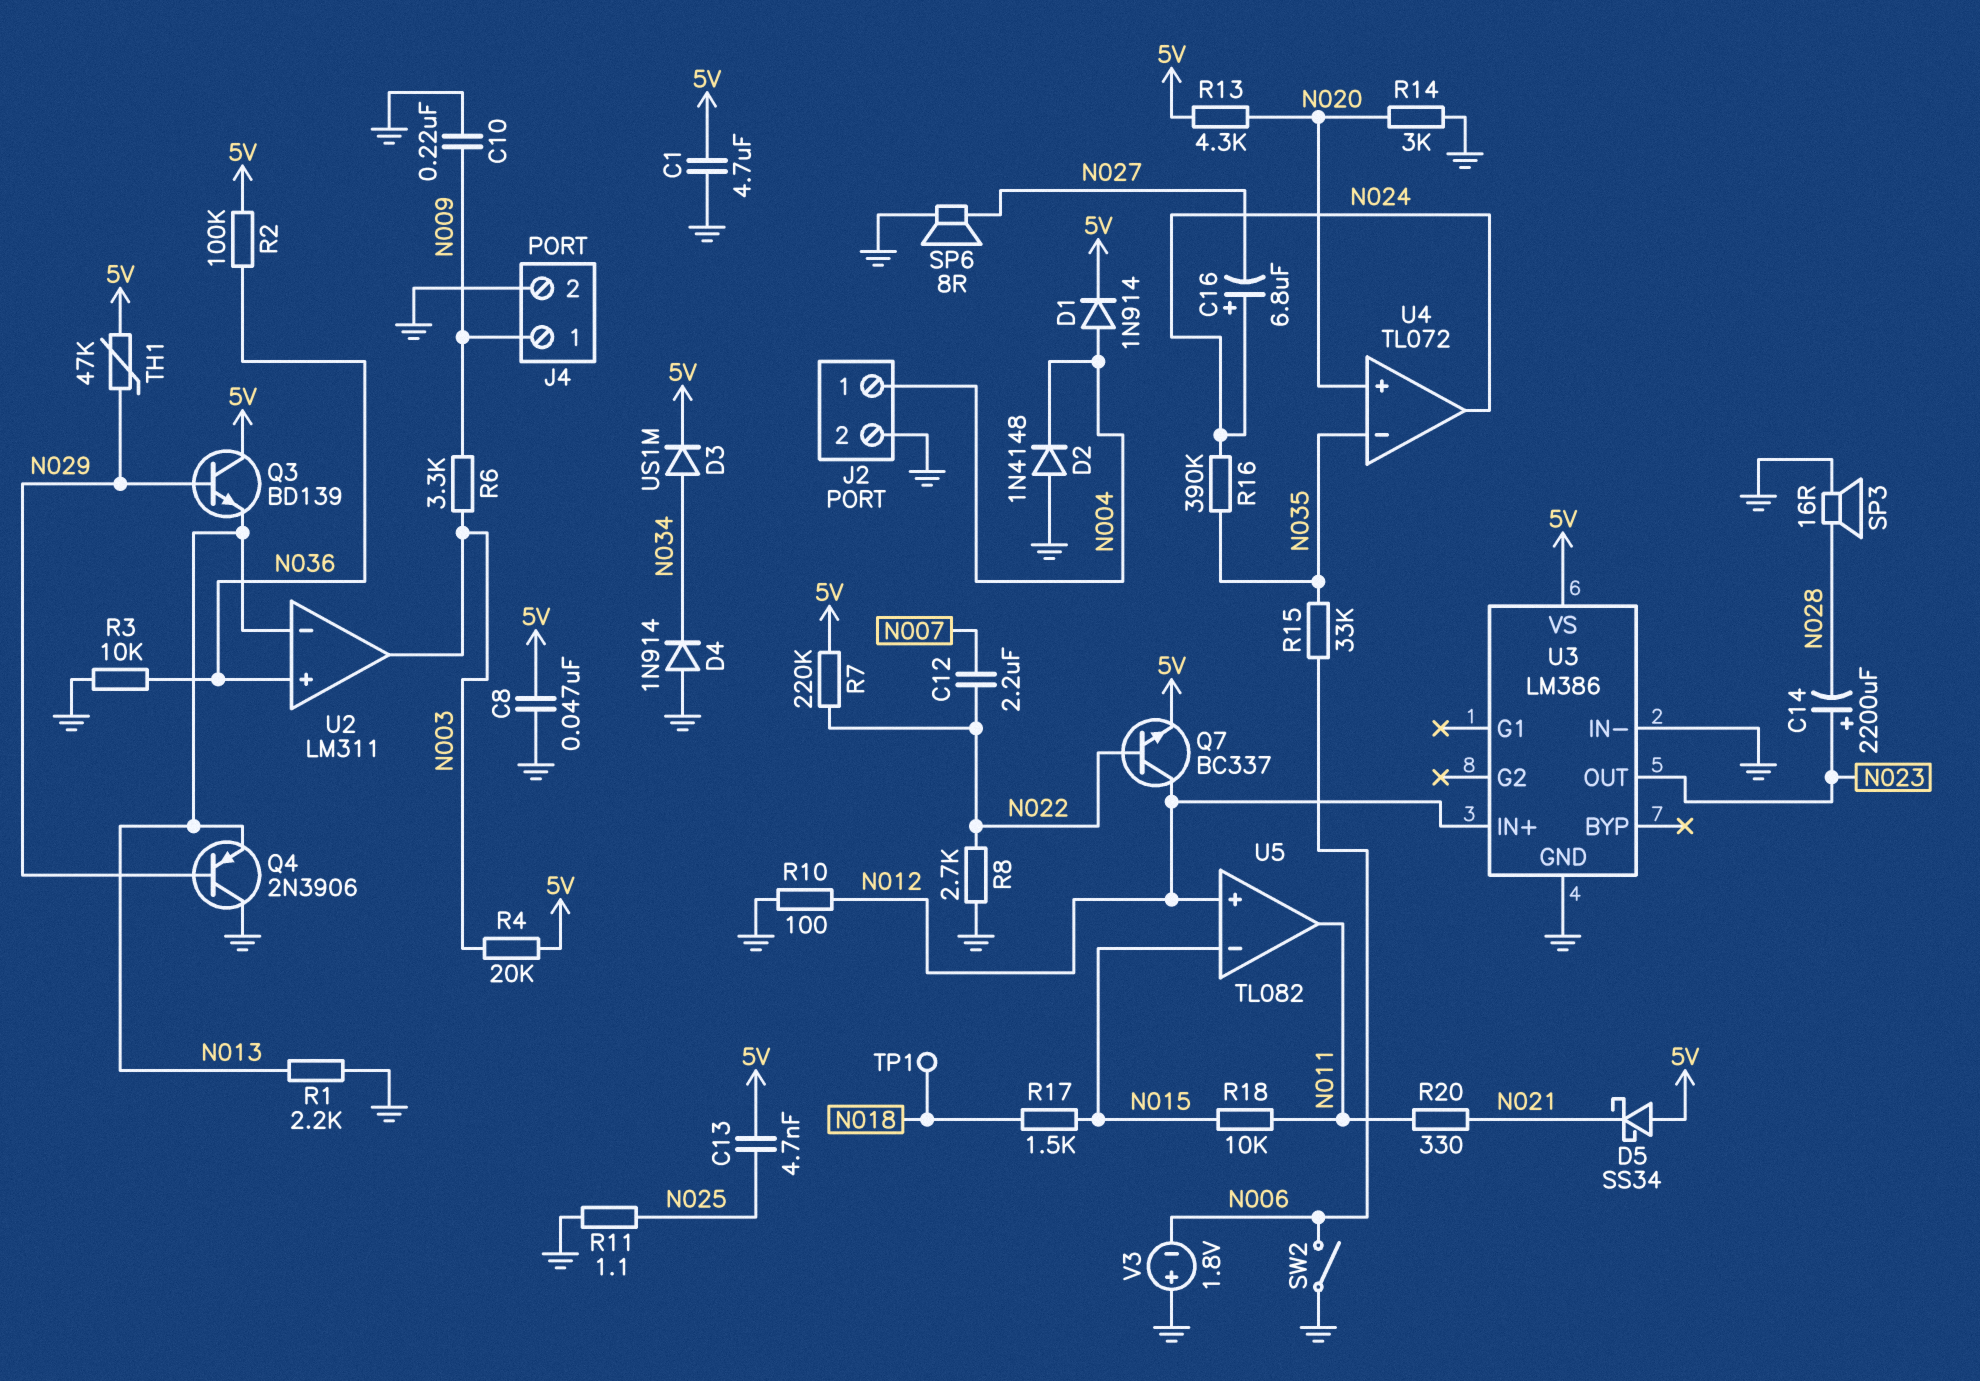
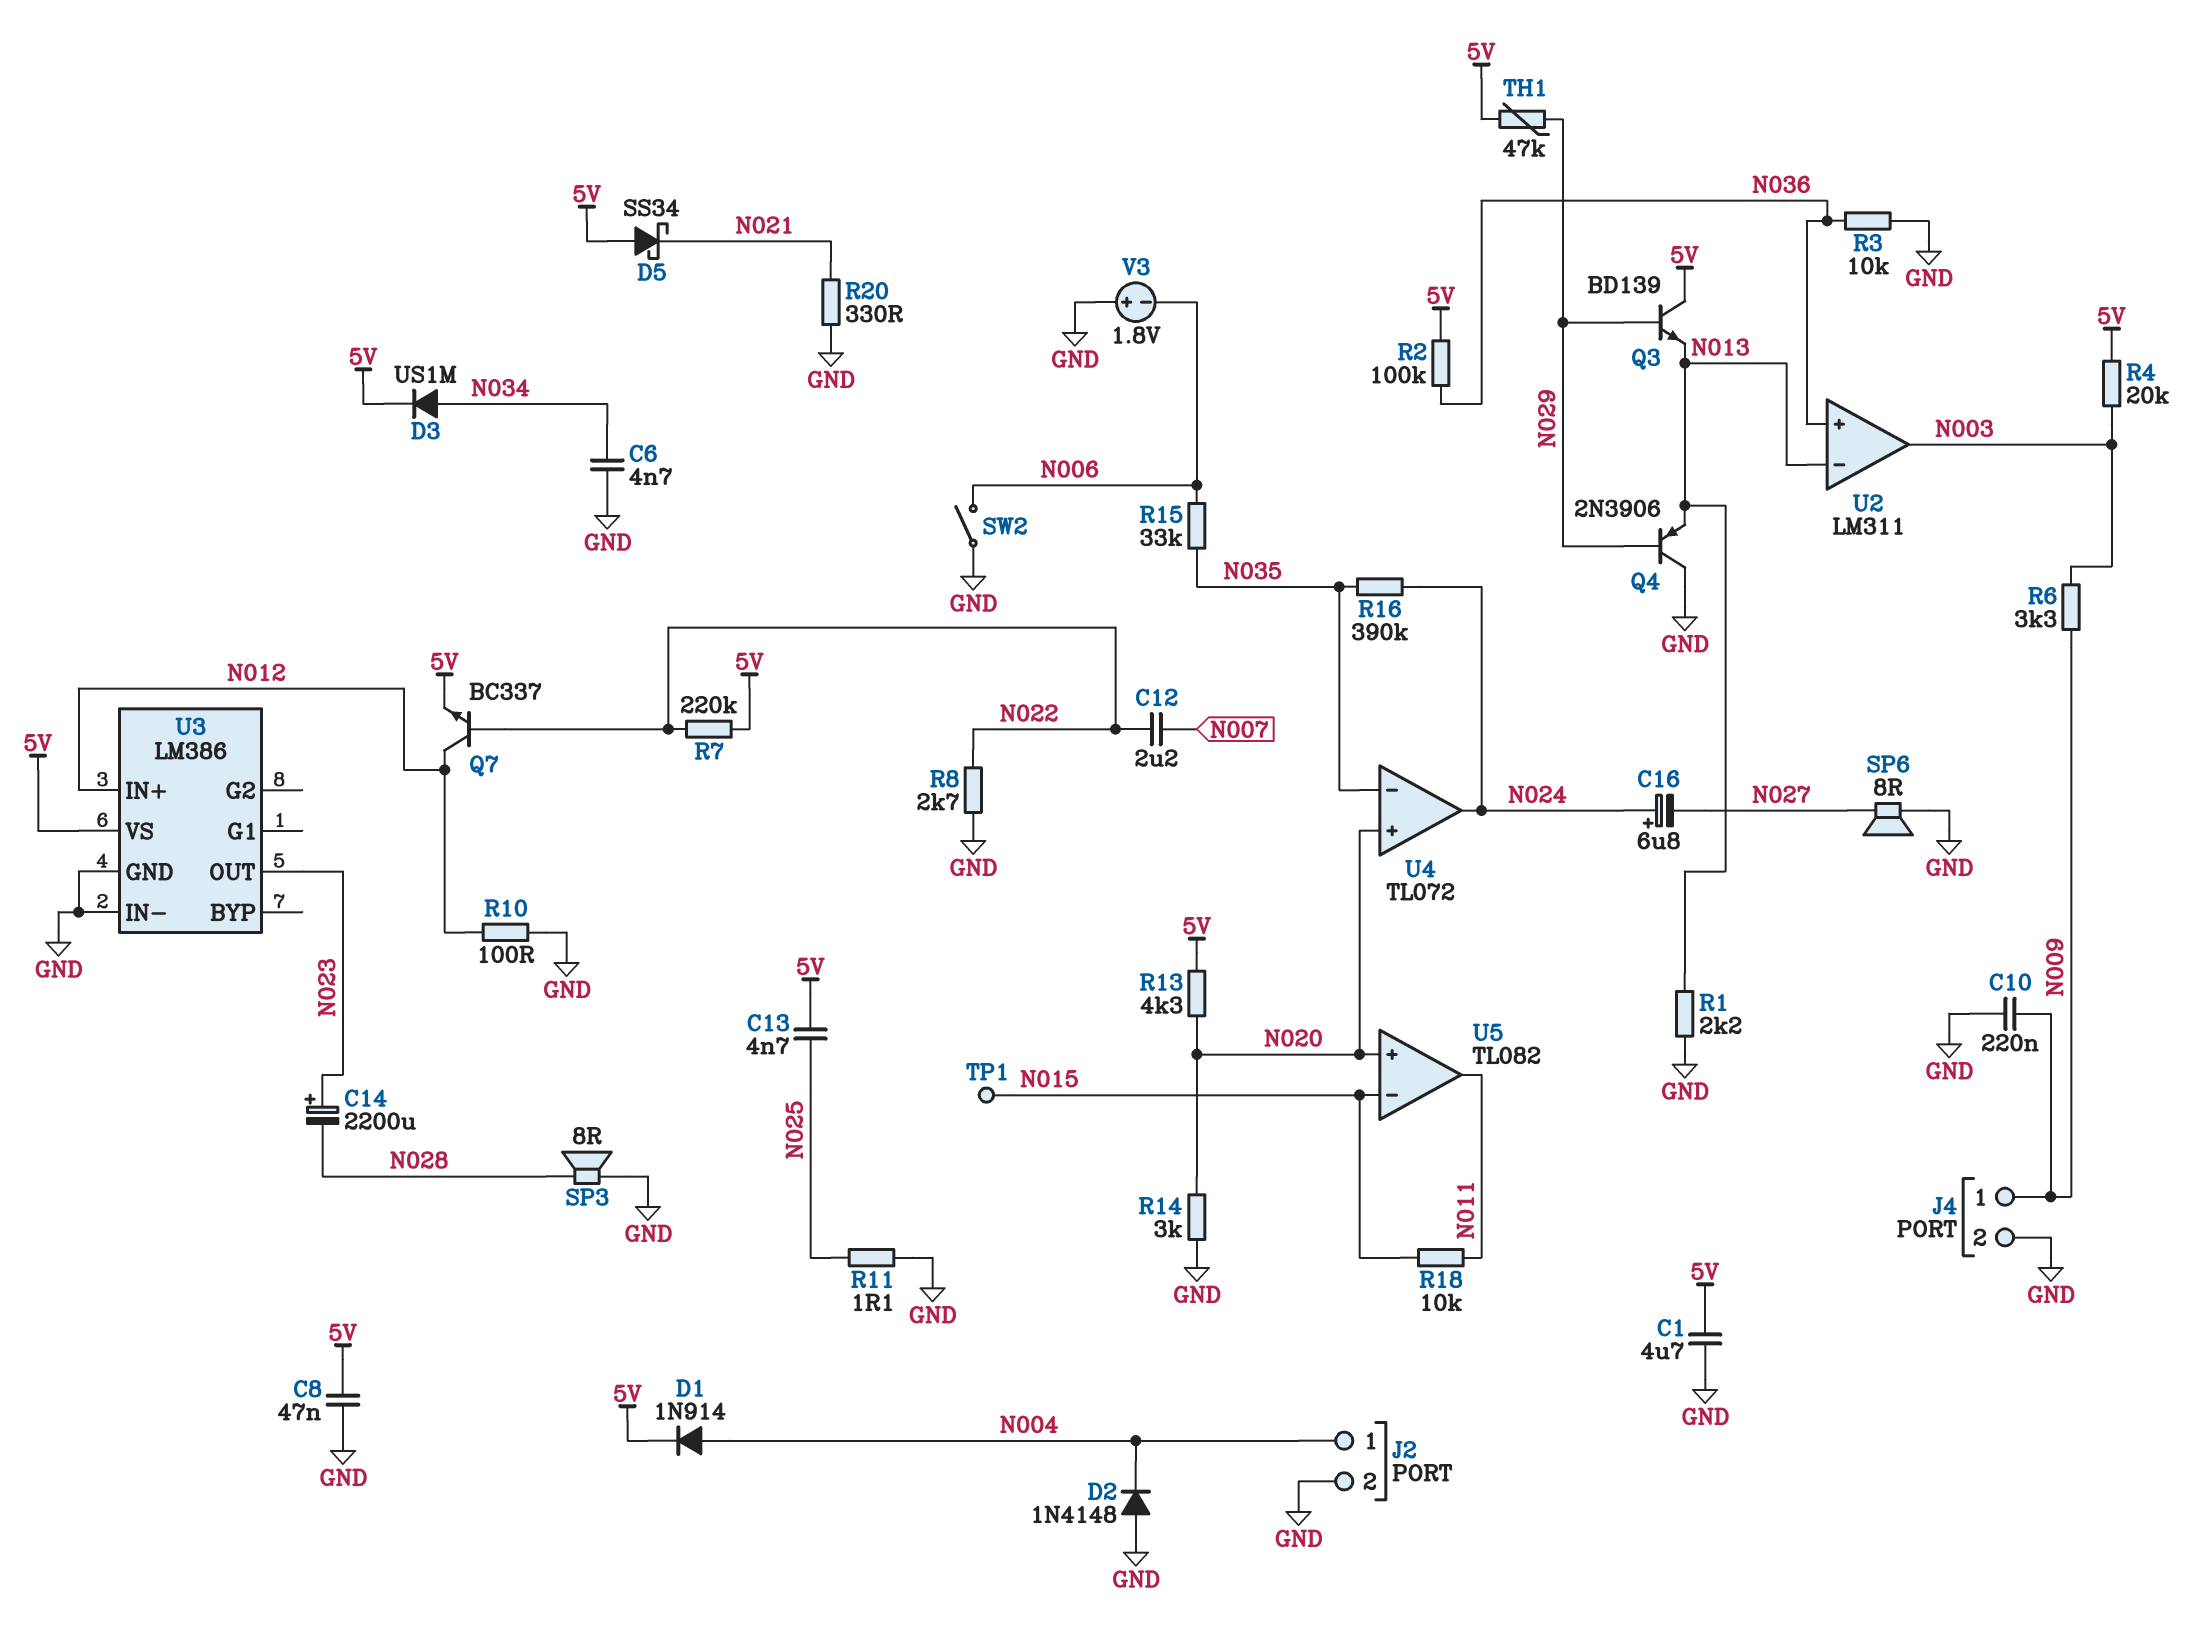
C6: none -> 4.7nF (GND, N034)
D4: diode 1N914 (A GND, K N034) -> none
R17: 1.5k (N015, N018) -> none
R20: 330 (N011, N021) -> 330 (GND, N021)
SP3: speaker 16R (GND, N028) -> speaker 8R (GND, N028)
TP1: test point (N018) -> test point (N015)
U5 pin in+: N012 -> N020

